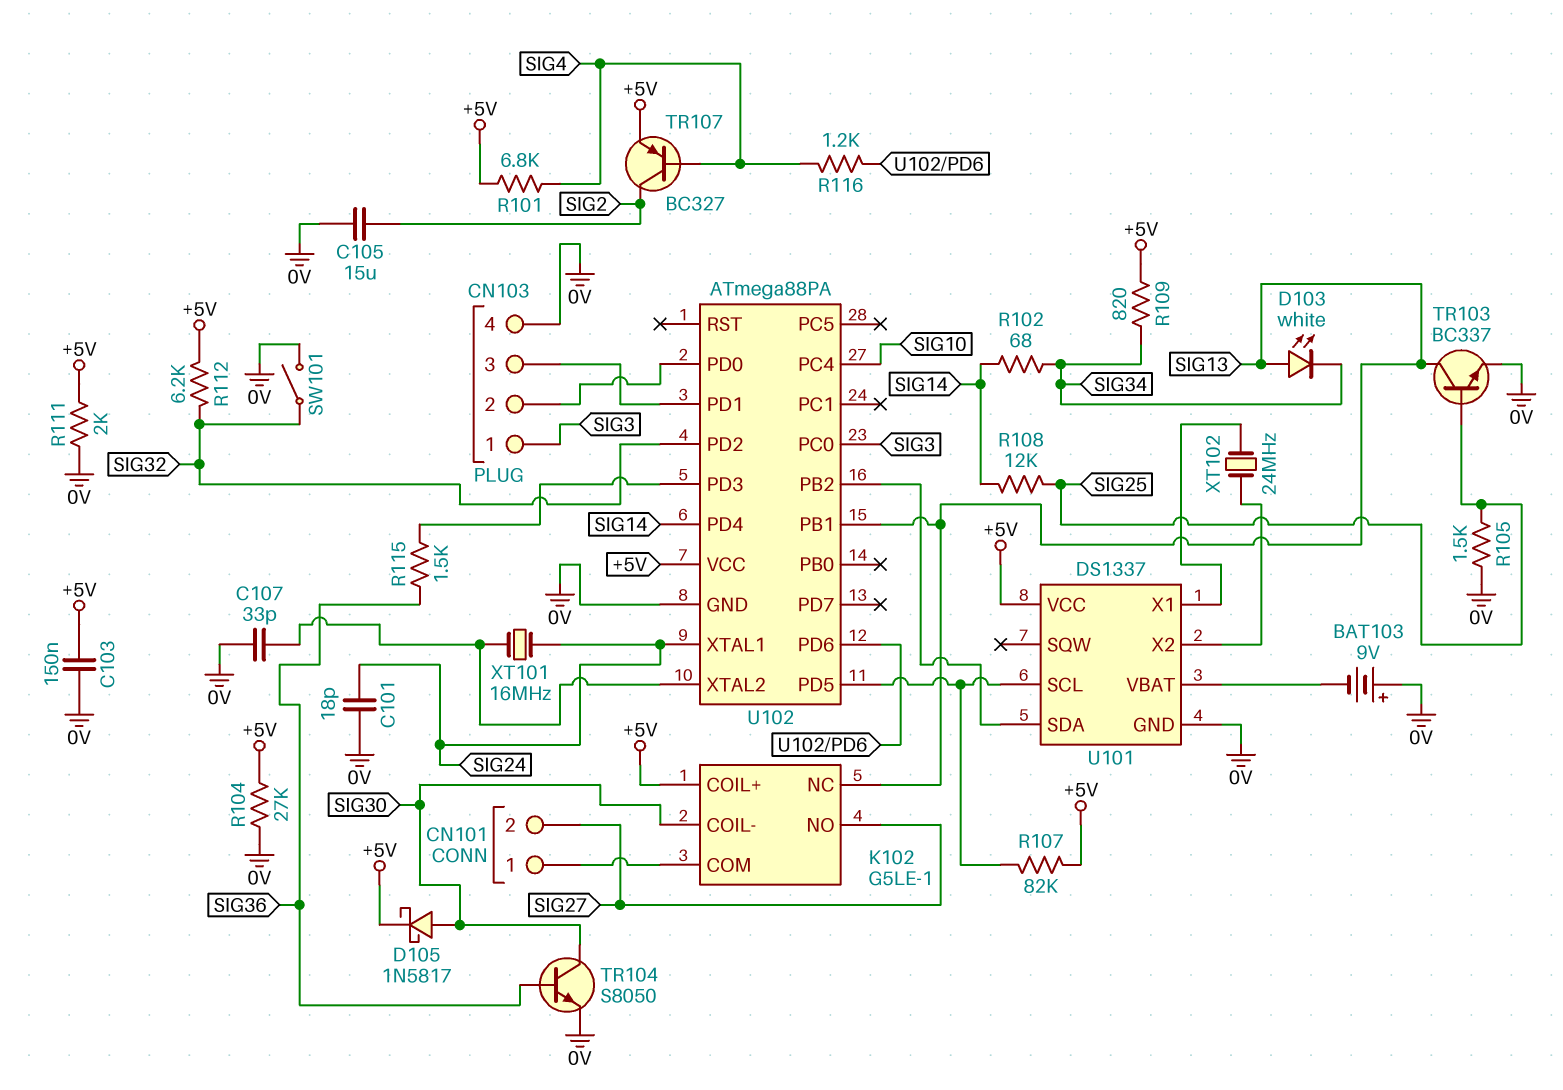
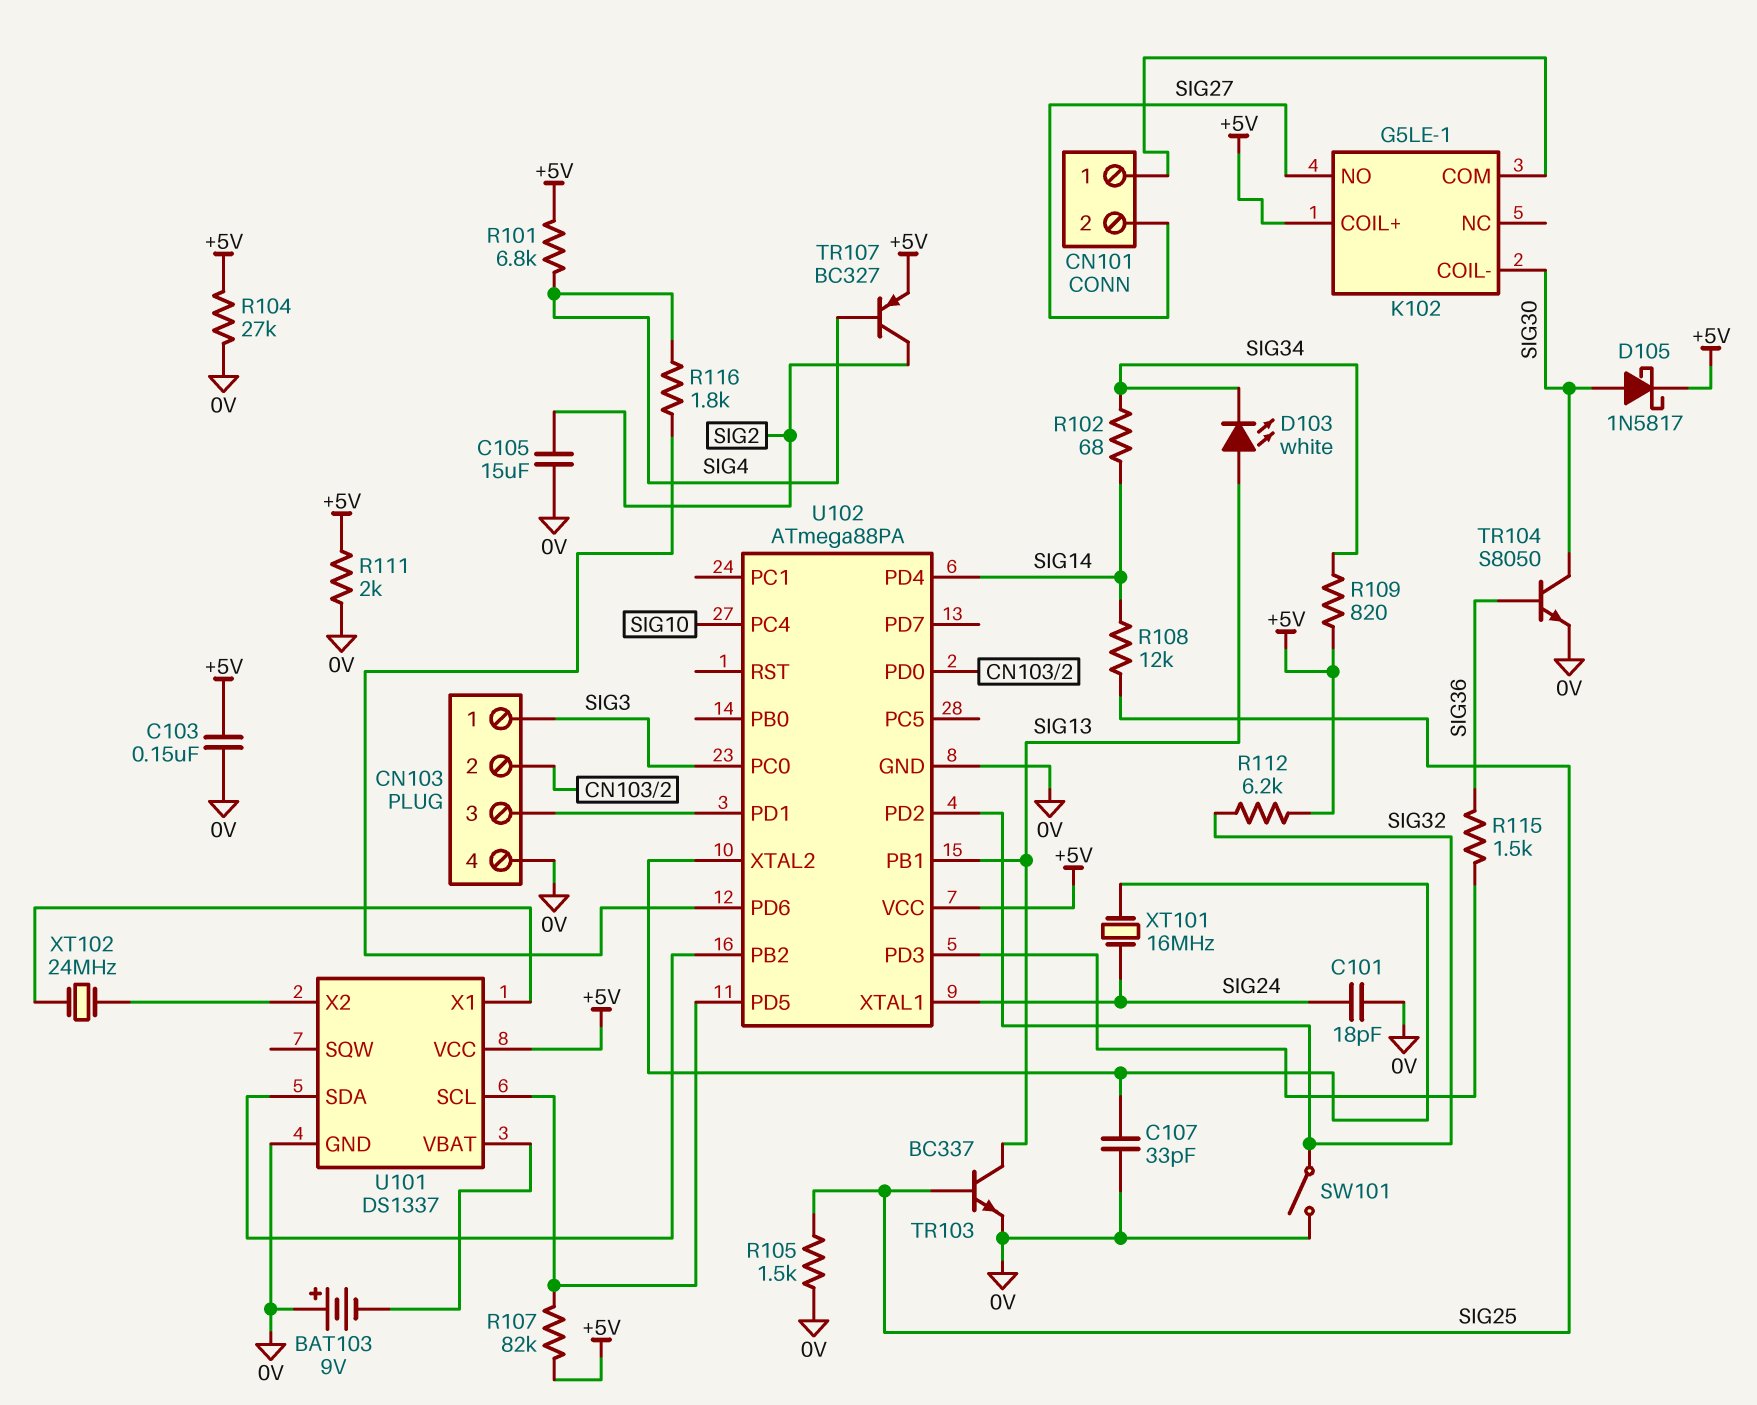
K102 pin NC: SIG13 -> none
R116: 1.2k (SIG4, U102/PD6) -> 1.8k (SIG4, U102/PD6)

